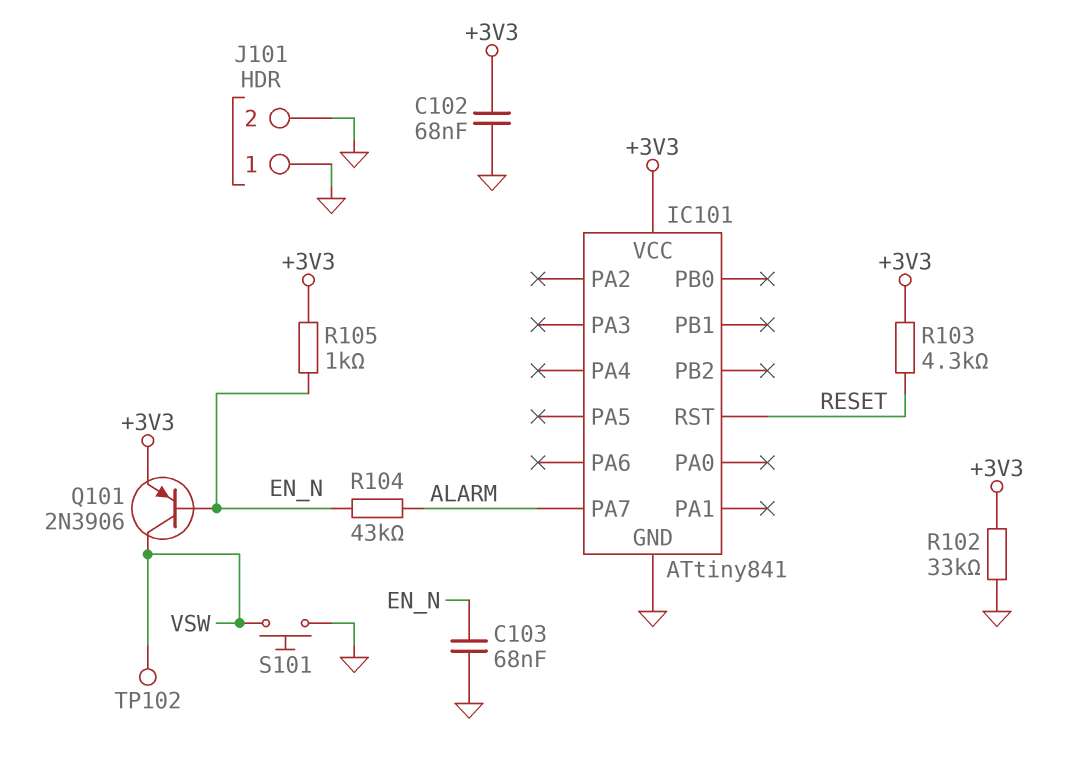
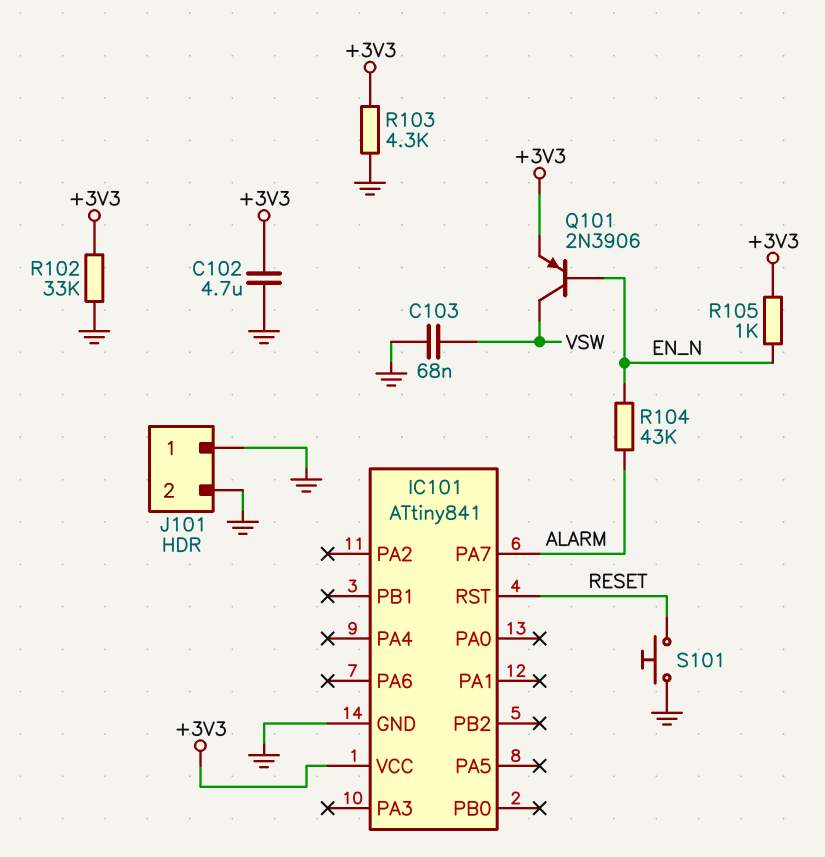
C102: 68nF (+3V3, GND) -> 4.7uF (+3V3, GND)
C103: 68nF (EN_N, GND) -> 68nF (GND, VSW)
R103: 4.3k (+3V3, RESET) -> 4.3k (+3V3, GND)
S101: button (GND, VSW) -> button (GND, RESET)
TP102: test point (VSW) -> none

